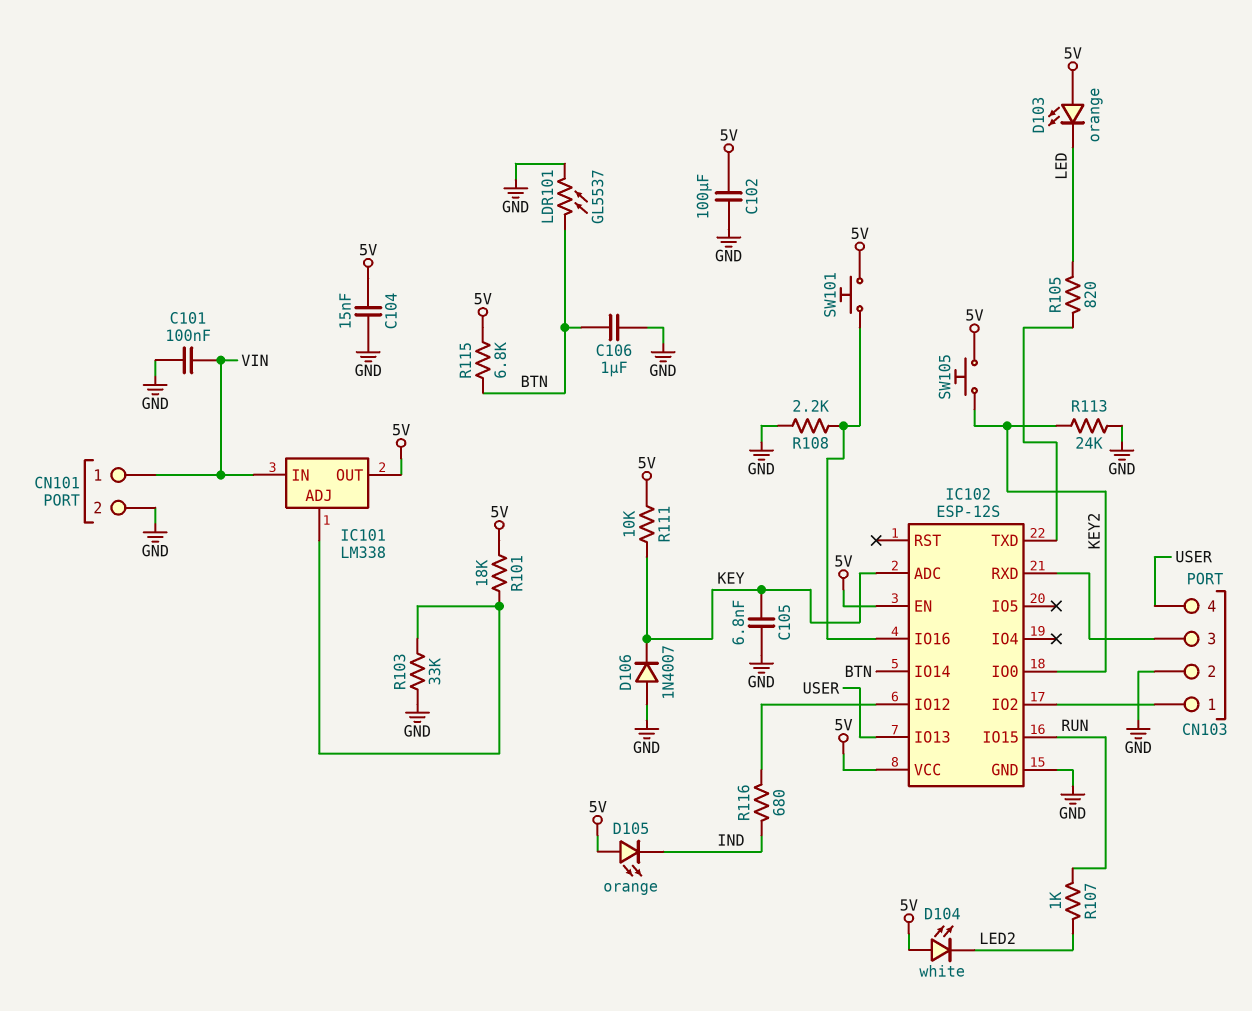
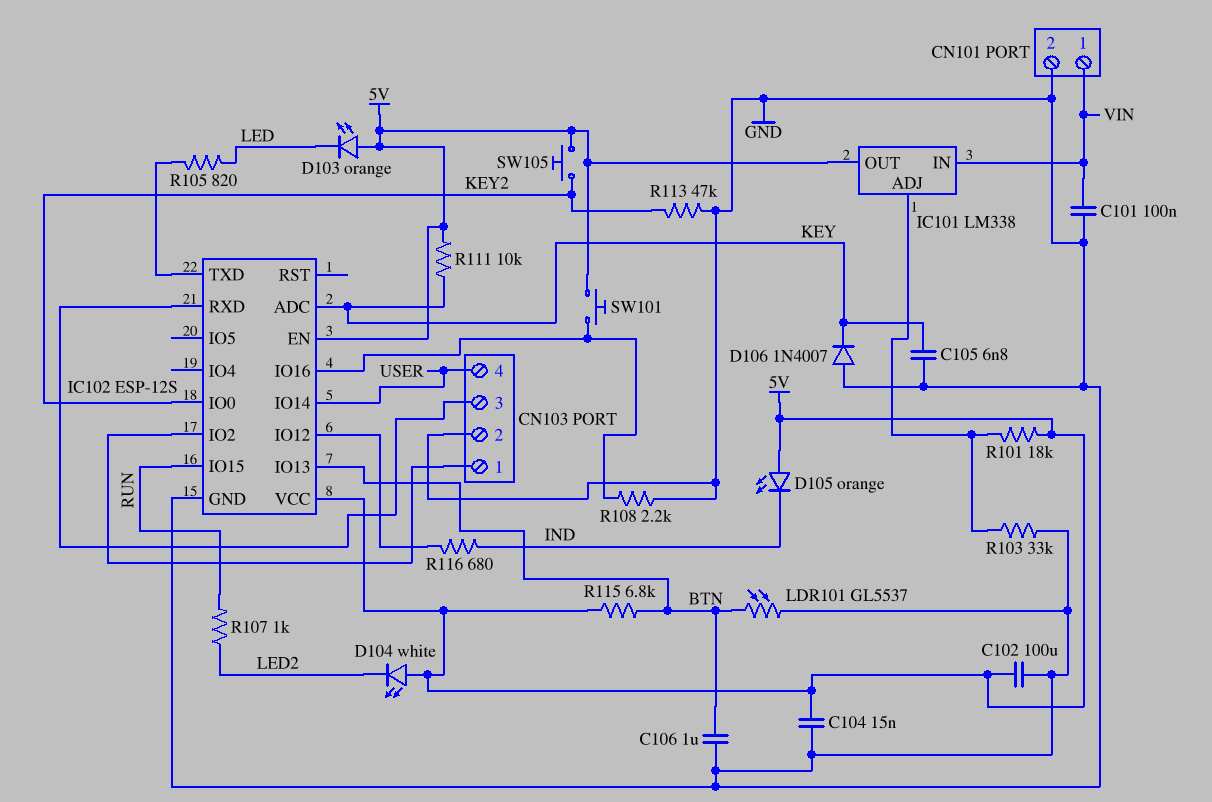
IC102 pin IO13: USER -> BTN
IC102 pin IO14: BTN -> USER
R113: 24k (GND, KEY2) -> 47k (GND, KEY2)

